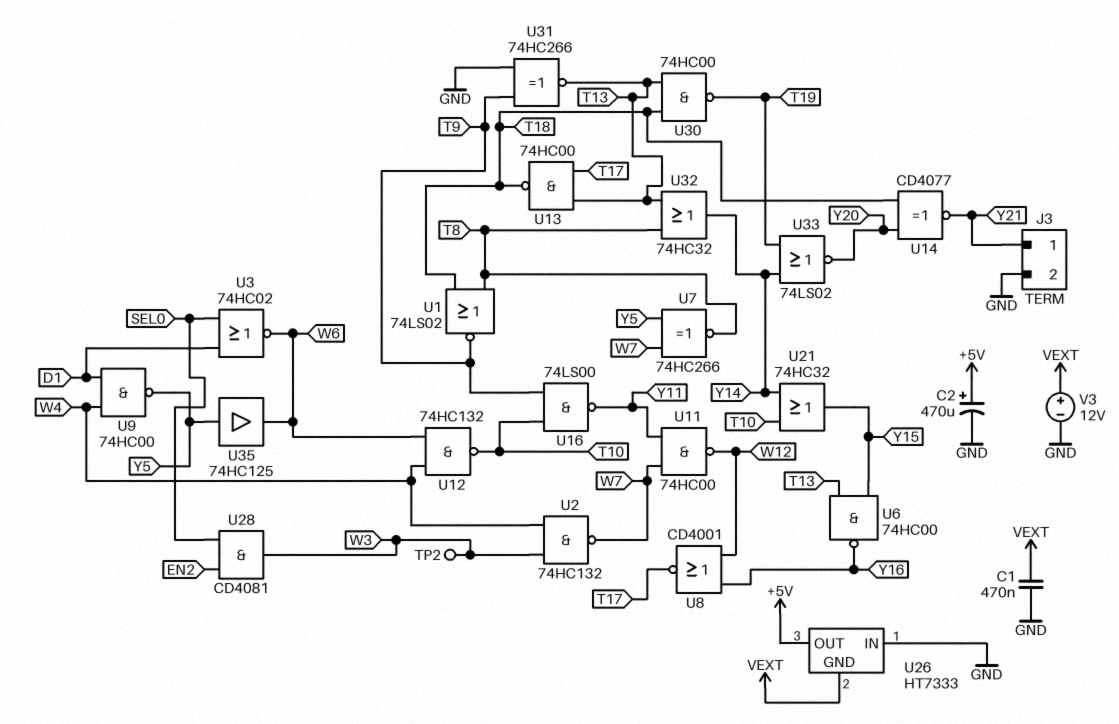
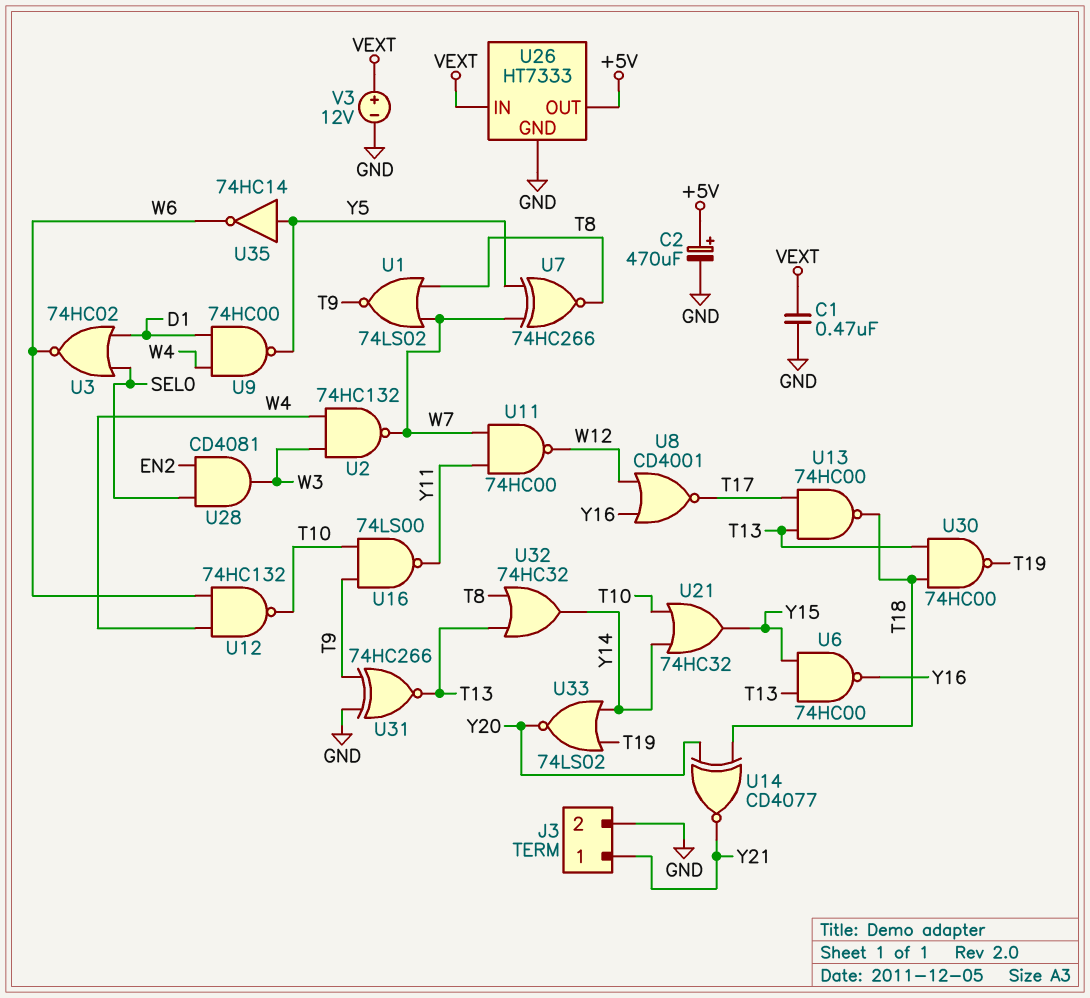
TP2: test point (W3) -> none
U1: NOR 74LS02 (in T8, in T18, out T9) -> NOR 74LS02 (in T8, in W7, out T9)
U26 pin GND: VEXT -> GND
U26 pin IN: GND -> VEXT
U35: buffer 74HC125 (in Y5, out W6) -> NOT 74HC14 (in Y5, out W6)

